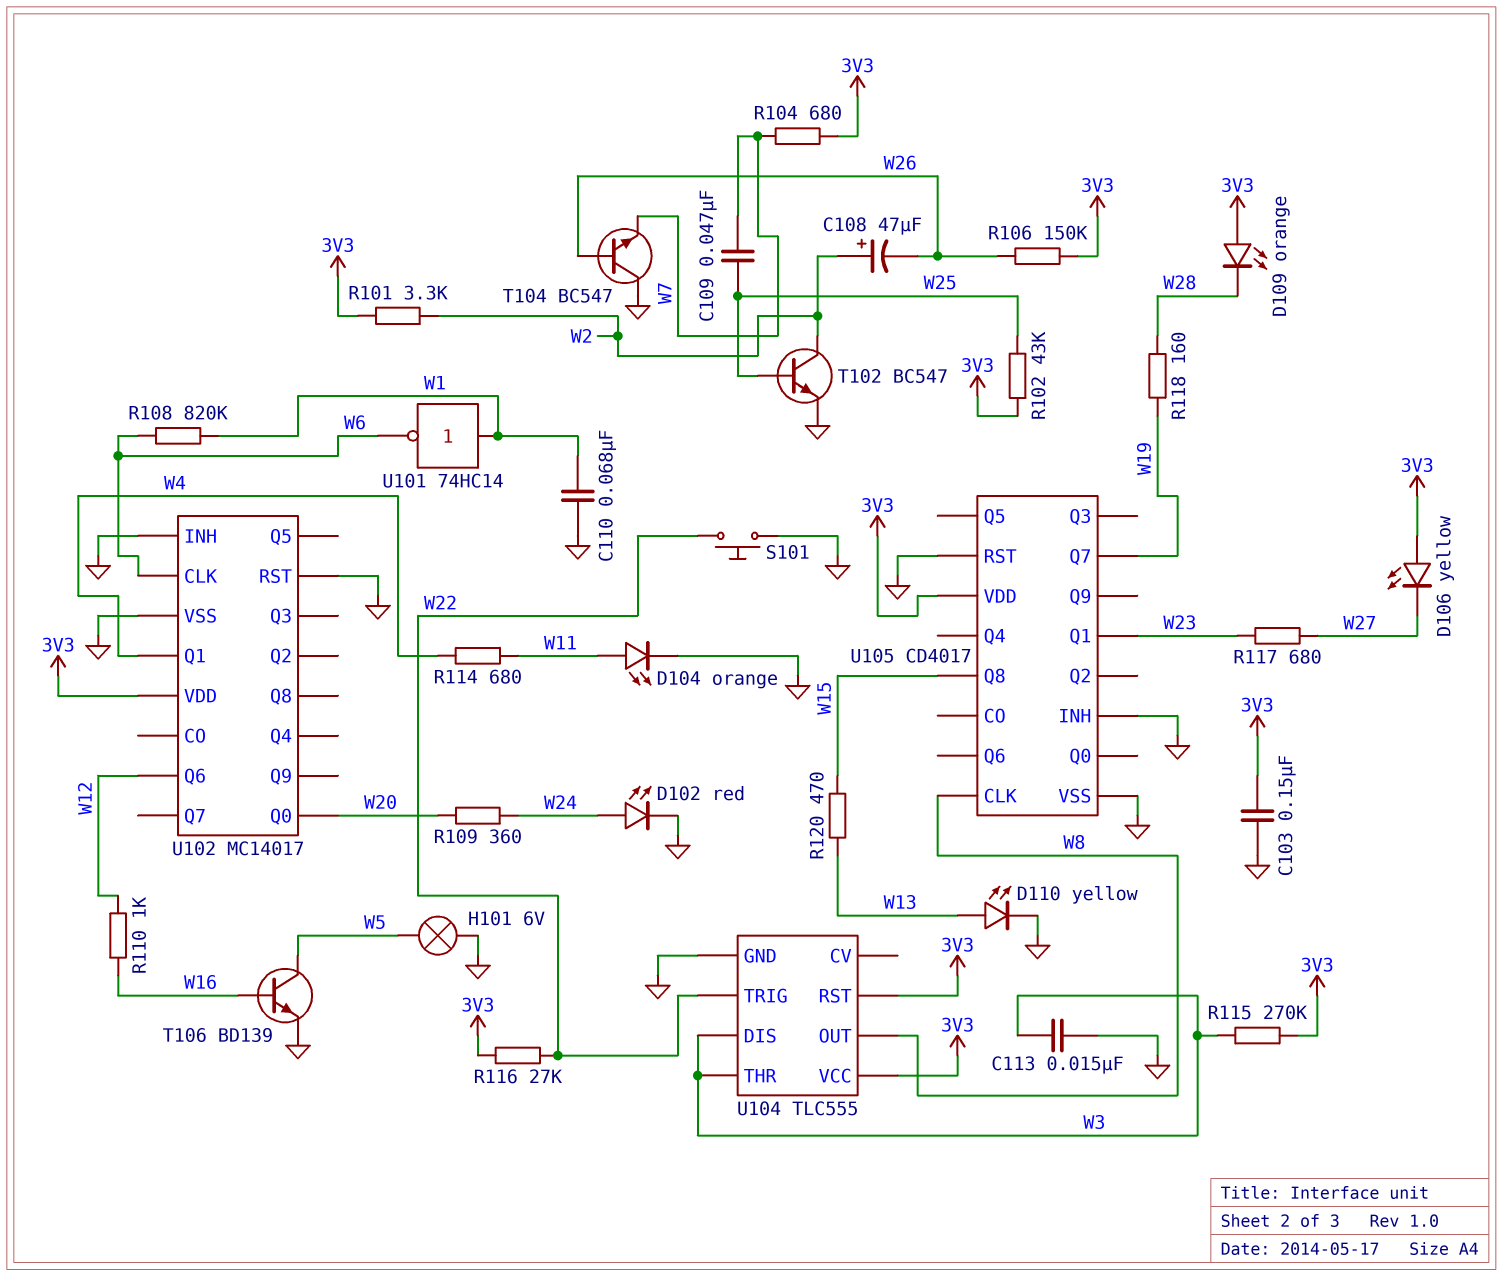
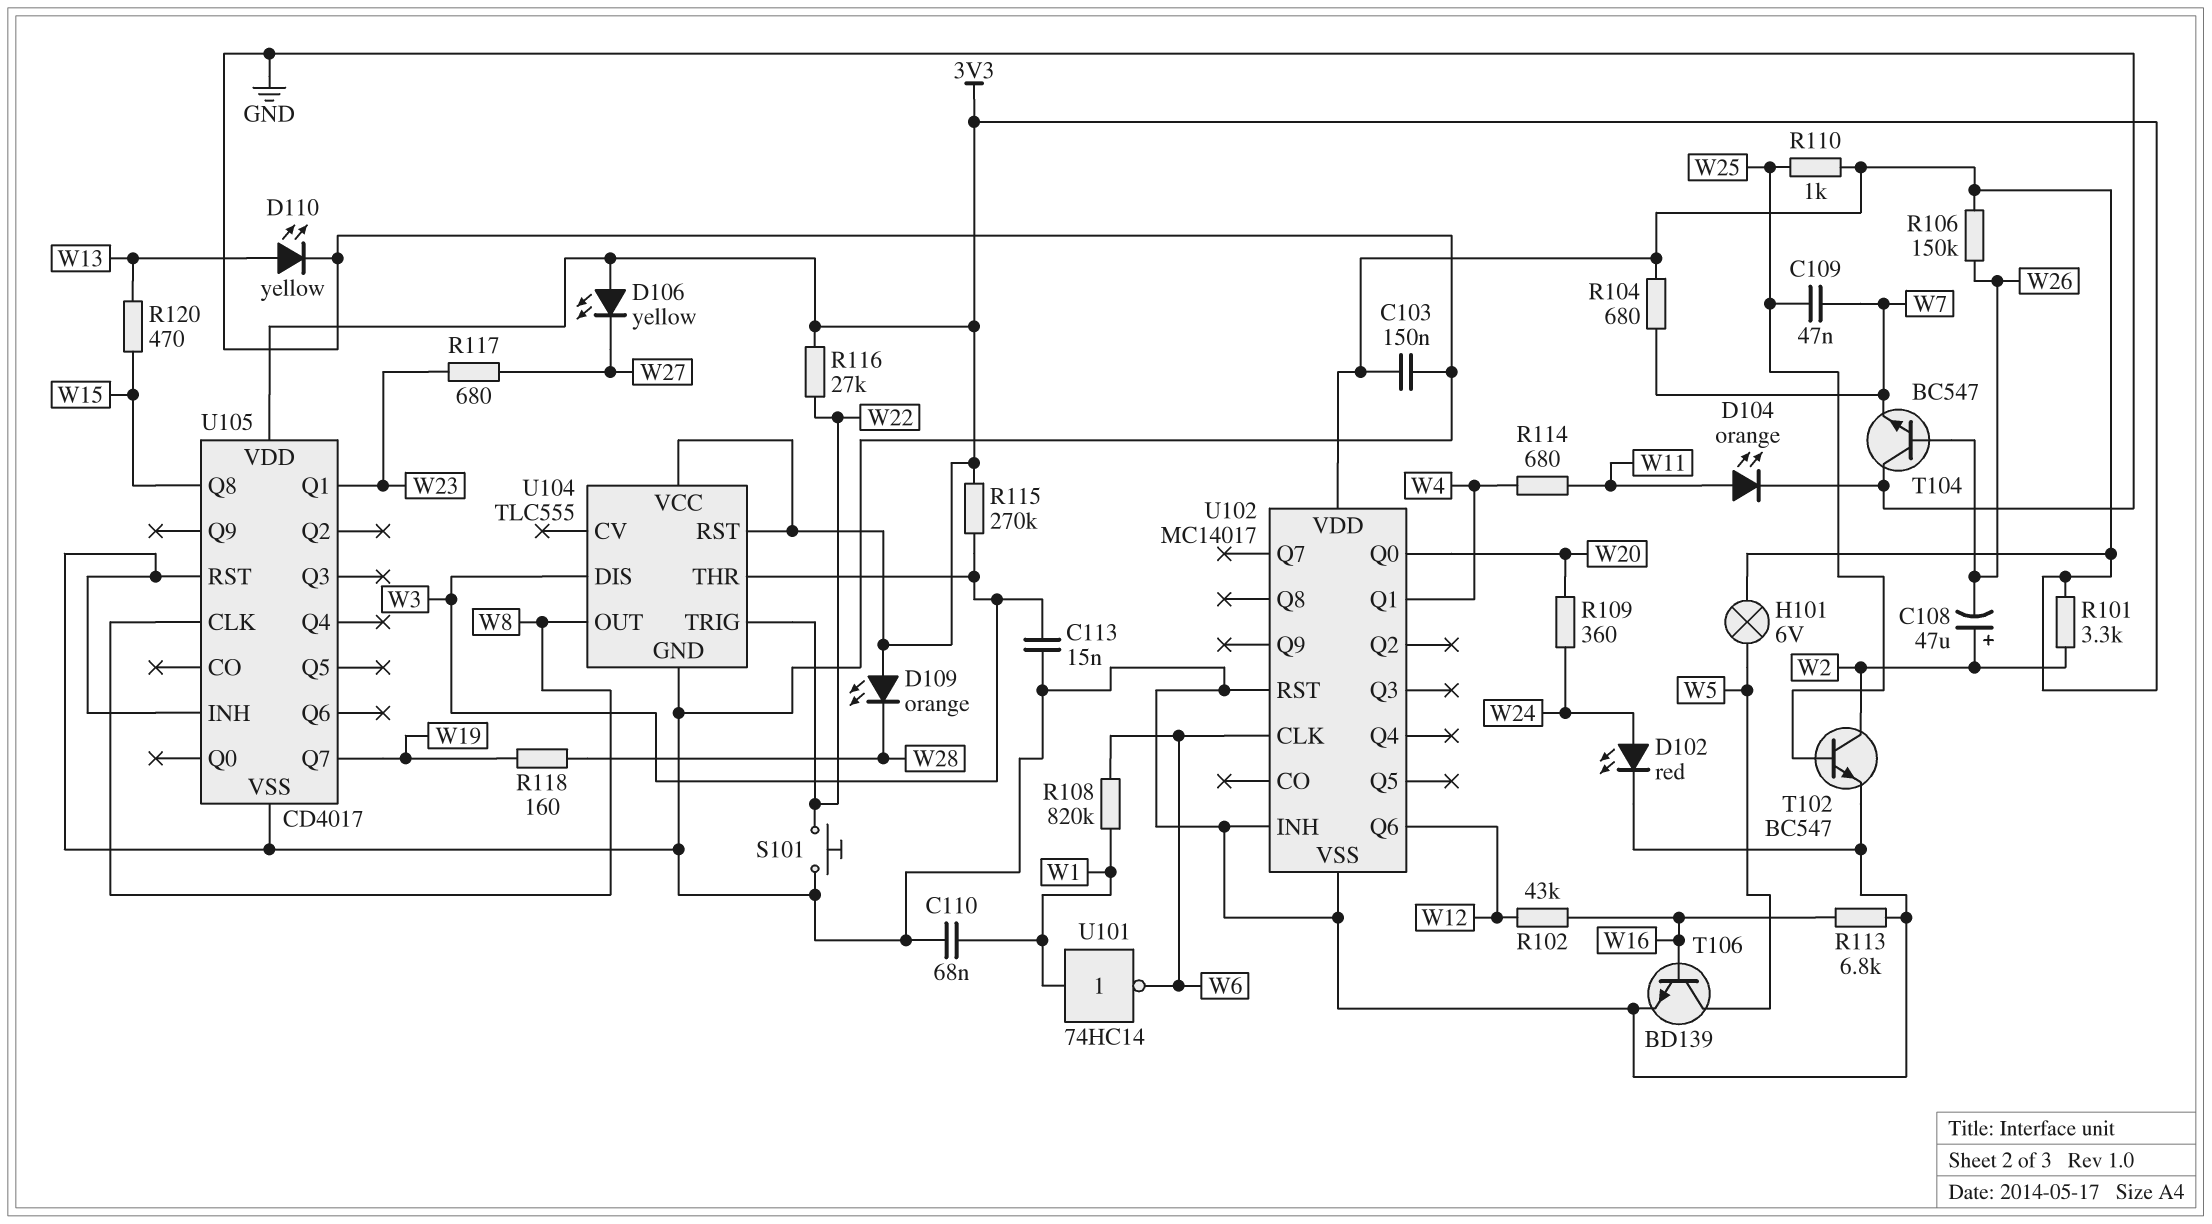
H101: lamp 6V (GND, W5) -> lamp 6V (3V3, W5)
R102: 43k (3V3, W25) -> 43k (W12, W16)
R110: 1k (W12, W16) -> 1k (3V3, W25)
R113: none -> 6.8k (GND, W16)

